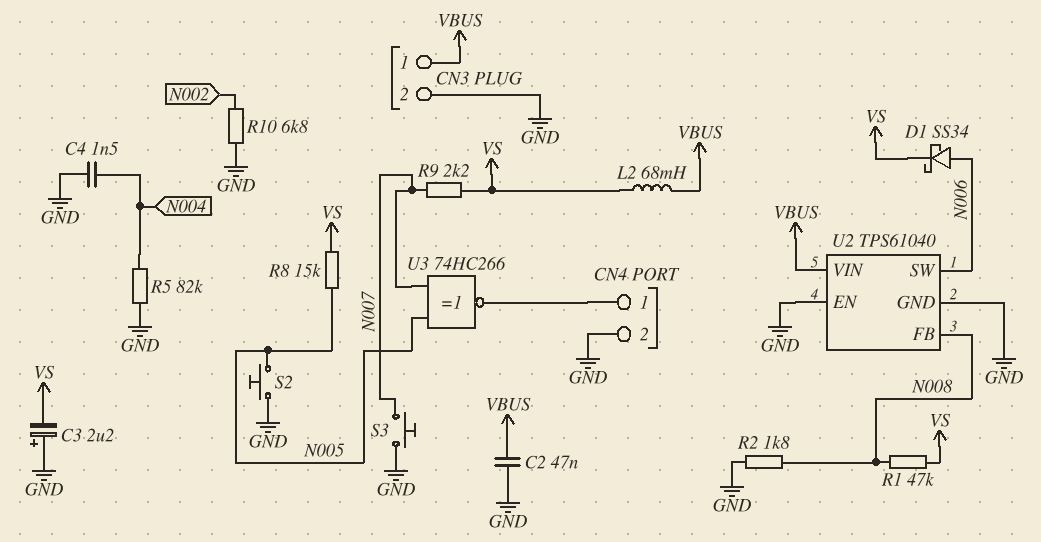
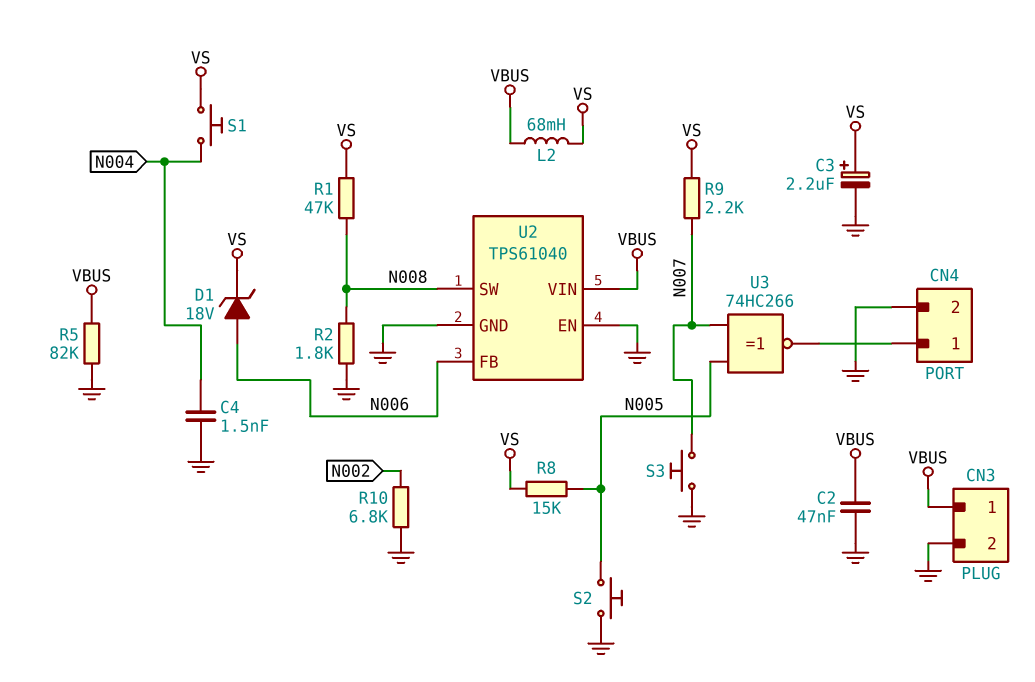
C3: 2.2uF (plus GND, minus VS) -> 2.2uF (plus VS, minus GND)
D1: schottky SS34 (A N006, K VS) -> zener 18V (A N006, K VS)
R5: 82k (GND, N004) -> 82k (GND, VBUS)
S1: none -> button (N004, VS)
U2 pin FB: N008 -> N006
U2 pin SW: N006 -> N008

